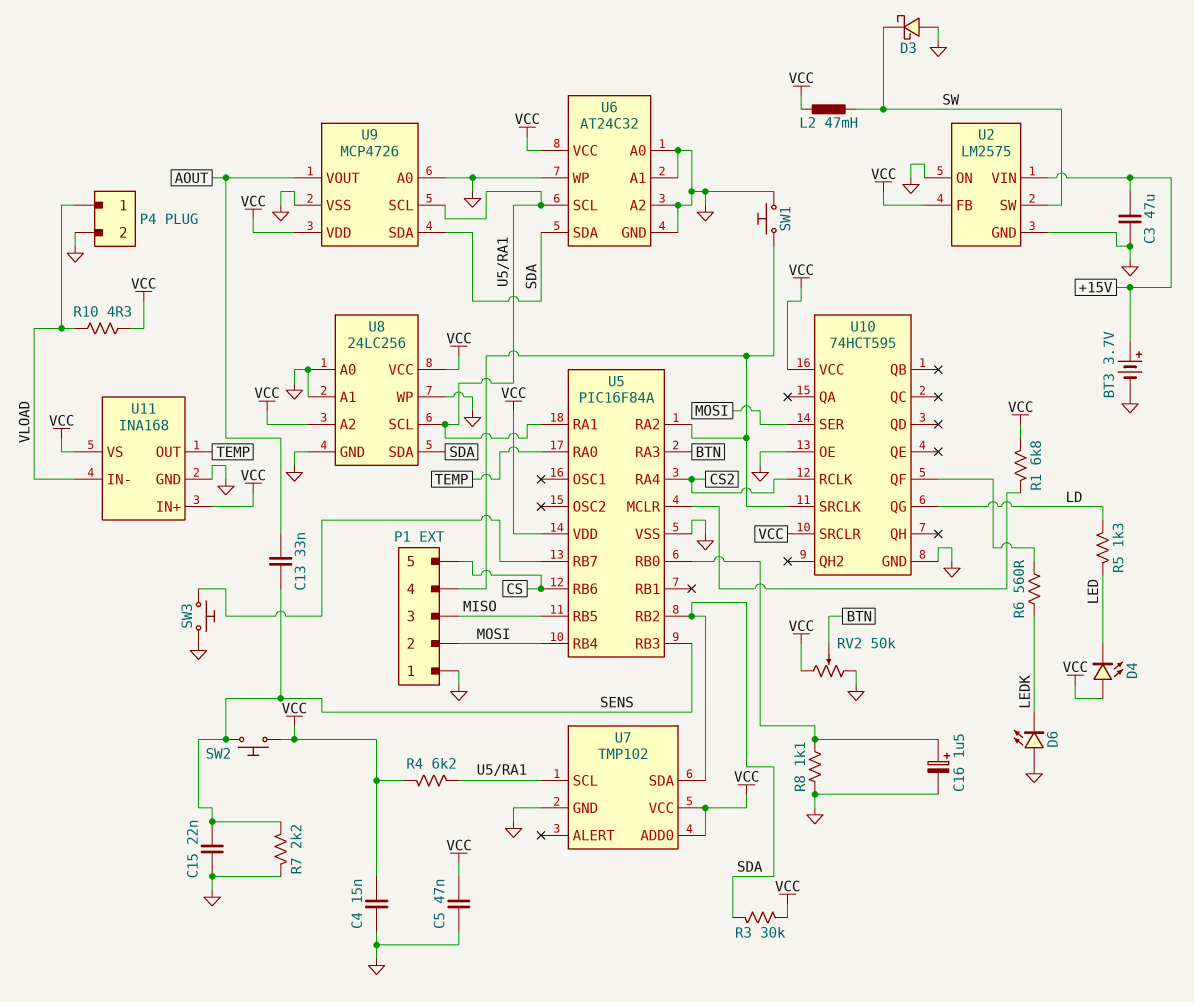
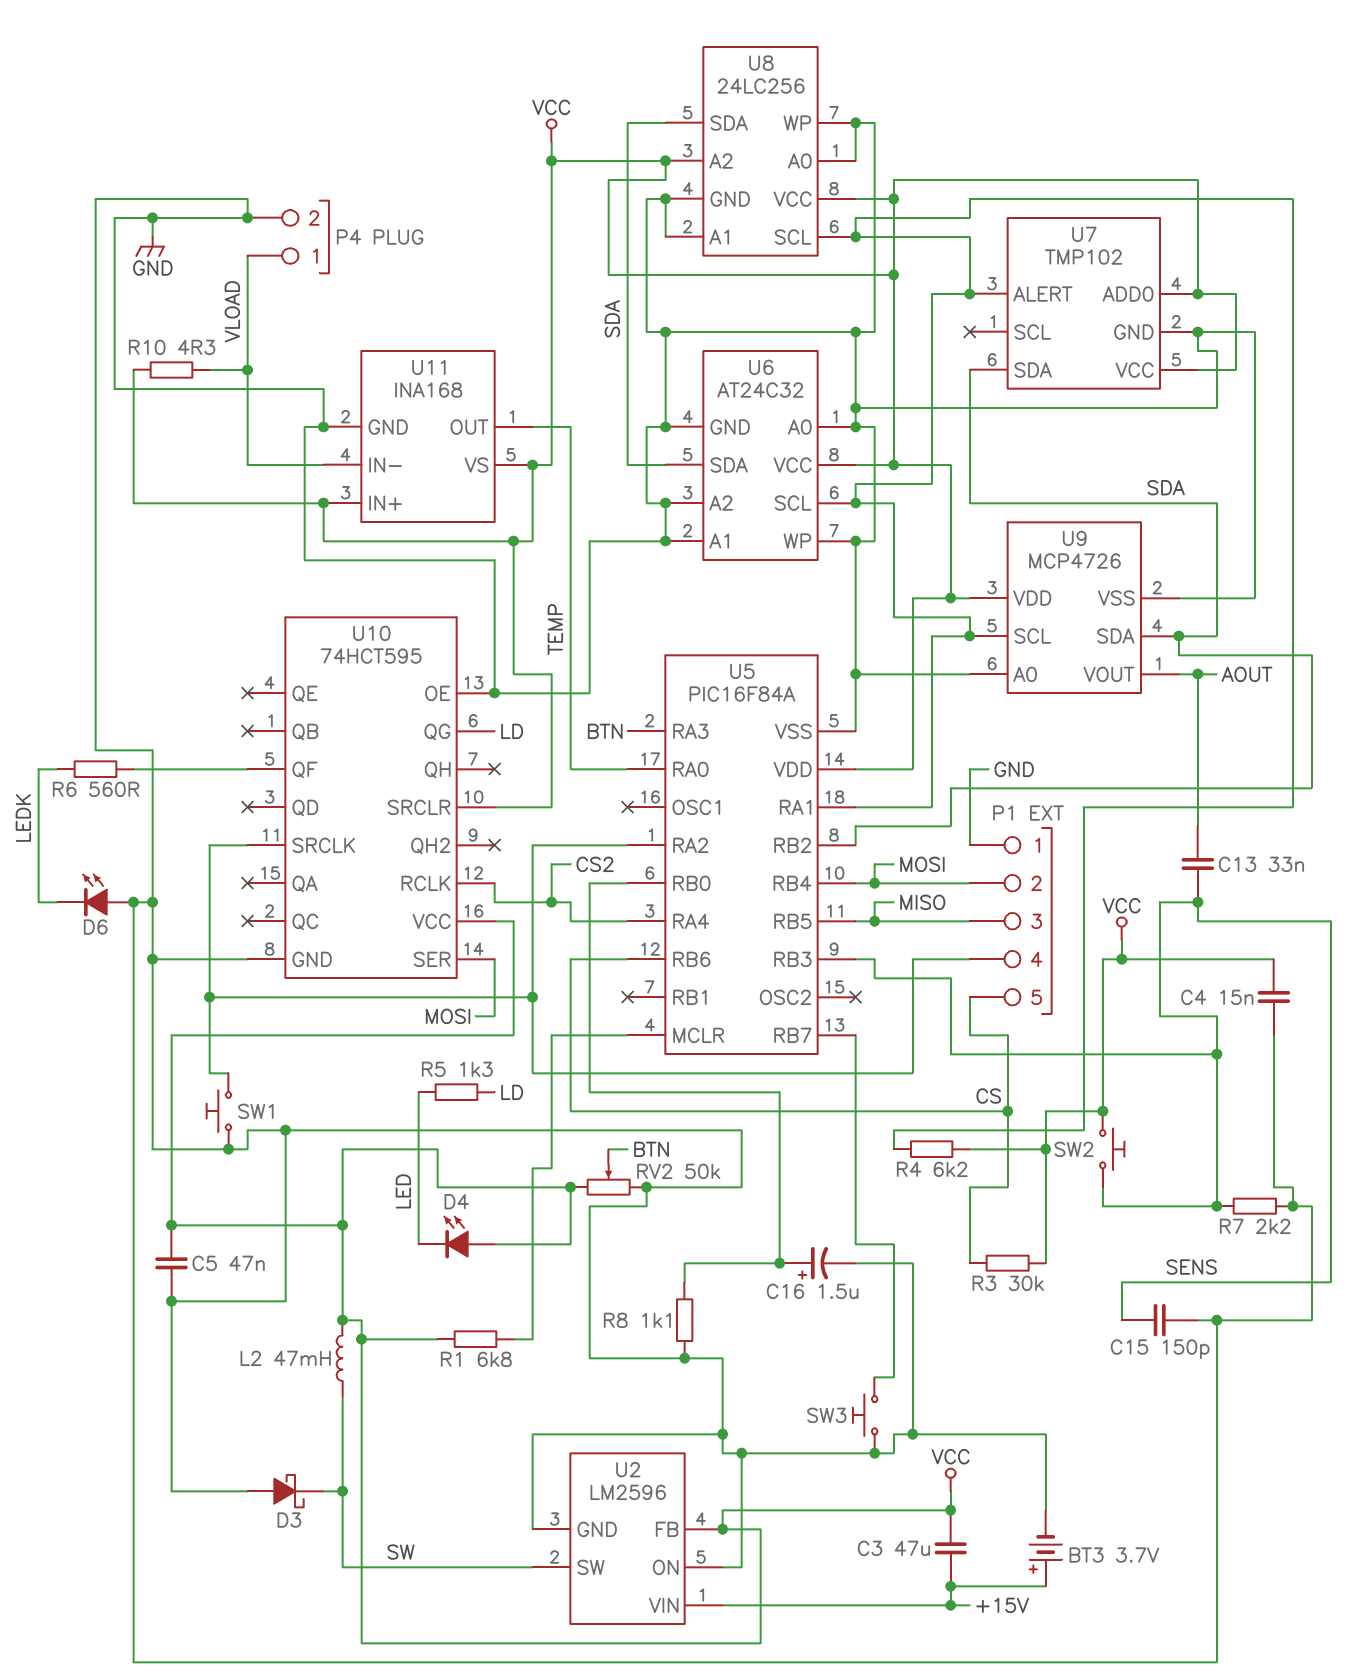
C3: 47uF (+15V, GND) -> 47uF (+15V, VCC)
C15: 22nF (GND, SENS) -> 150pF (GND, SENS)
R3: 30k (SDA, VCC) -> 30k (CS, VCC)
U2: LM2575 -> LM2596
U7 pin ALERT: none -> U5/RA1
U7 pin SCL: U5/RA1 -> none

